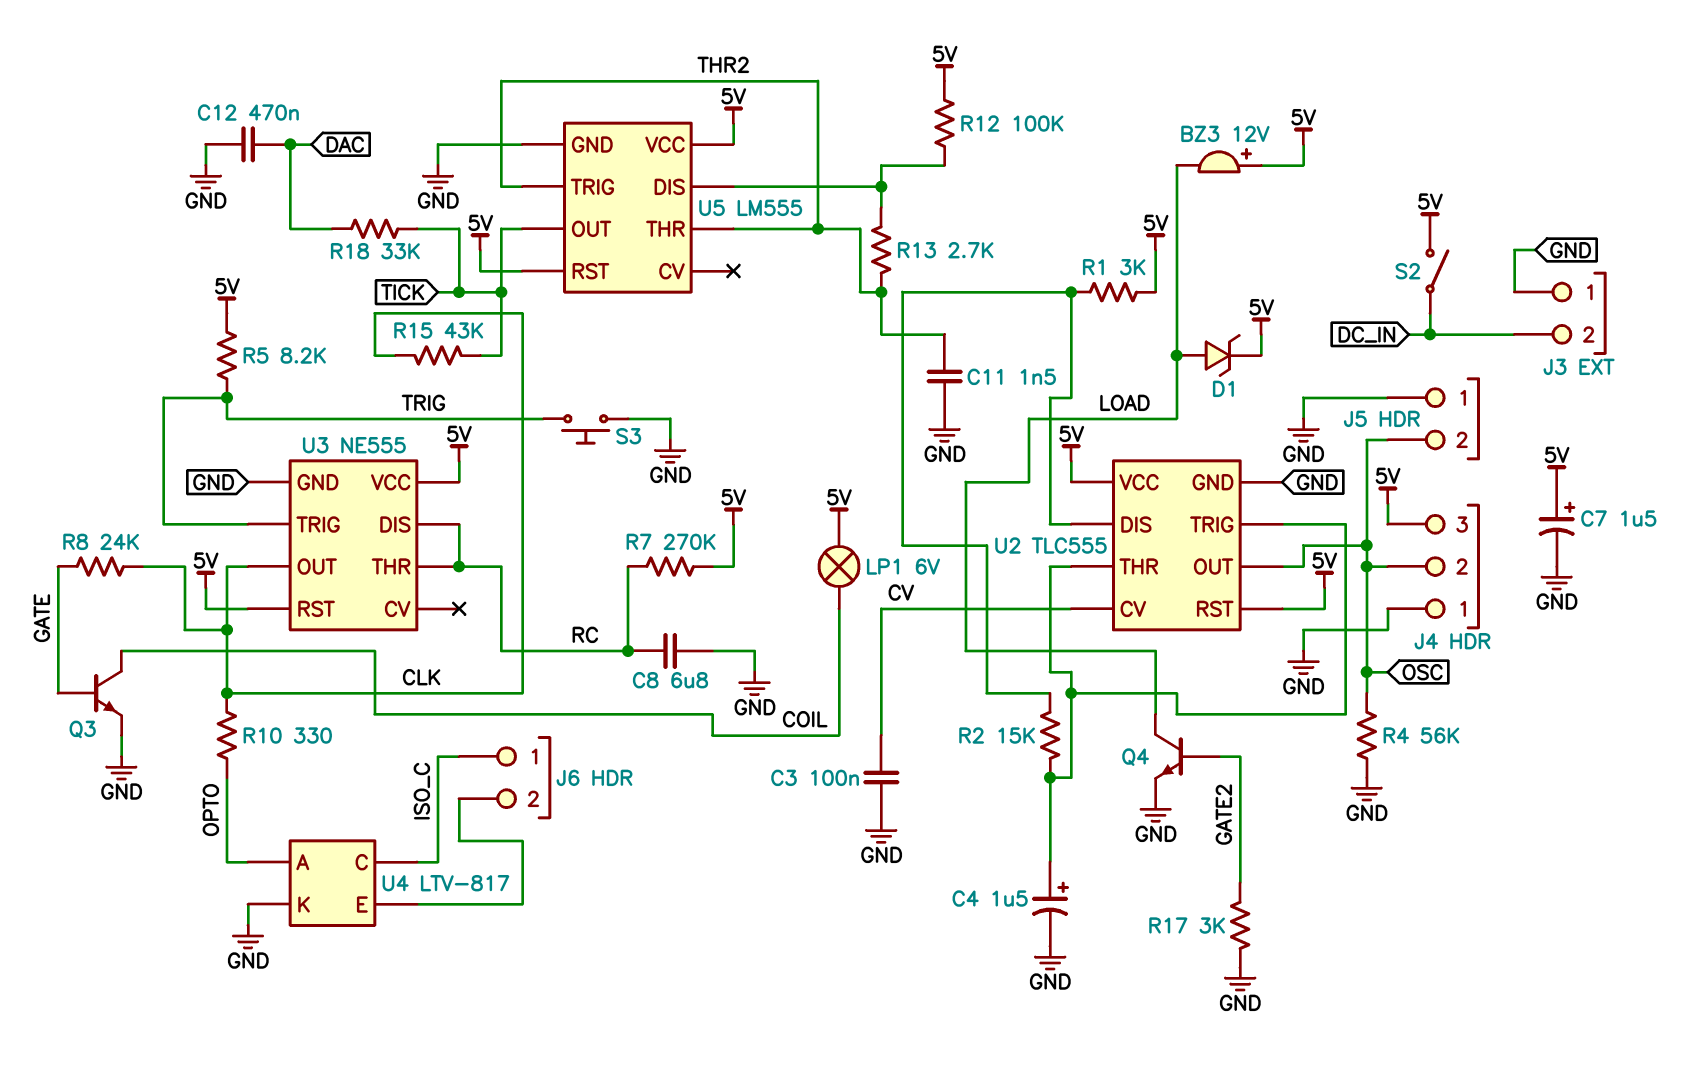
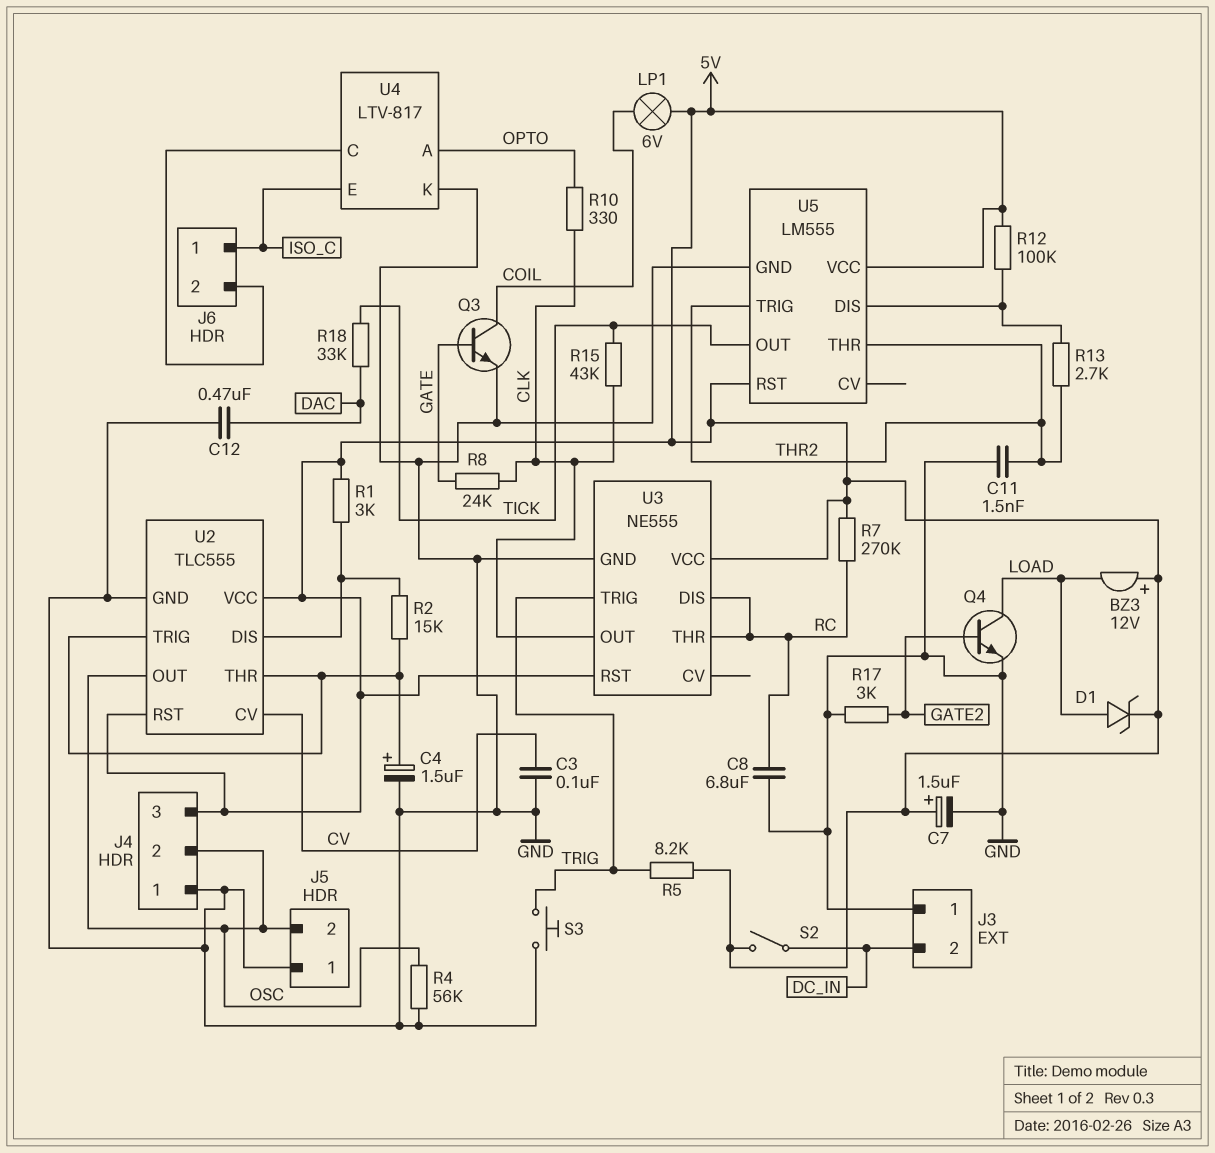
U4 pin C: ISO_C -> J6/2
U4 pin E: J6/2 -> ISO_C

